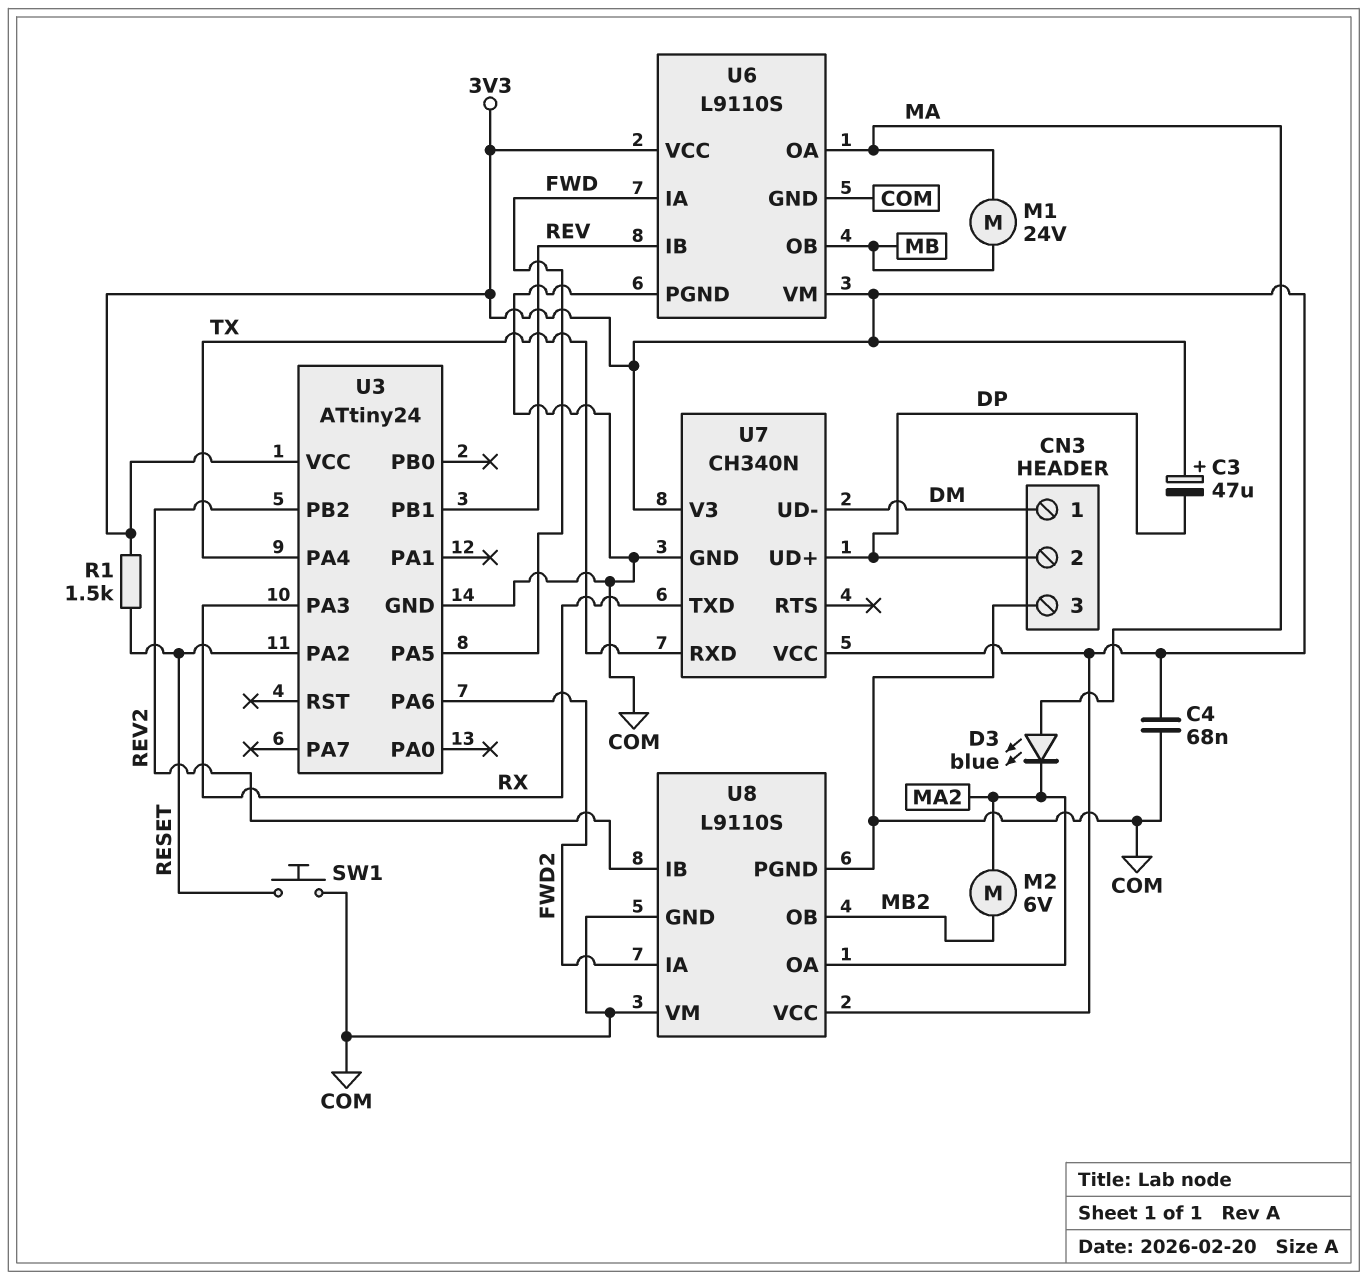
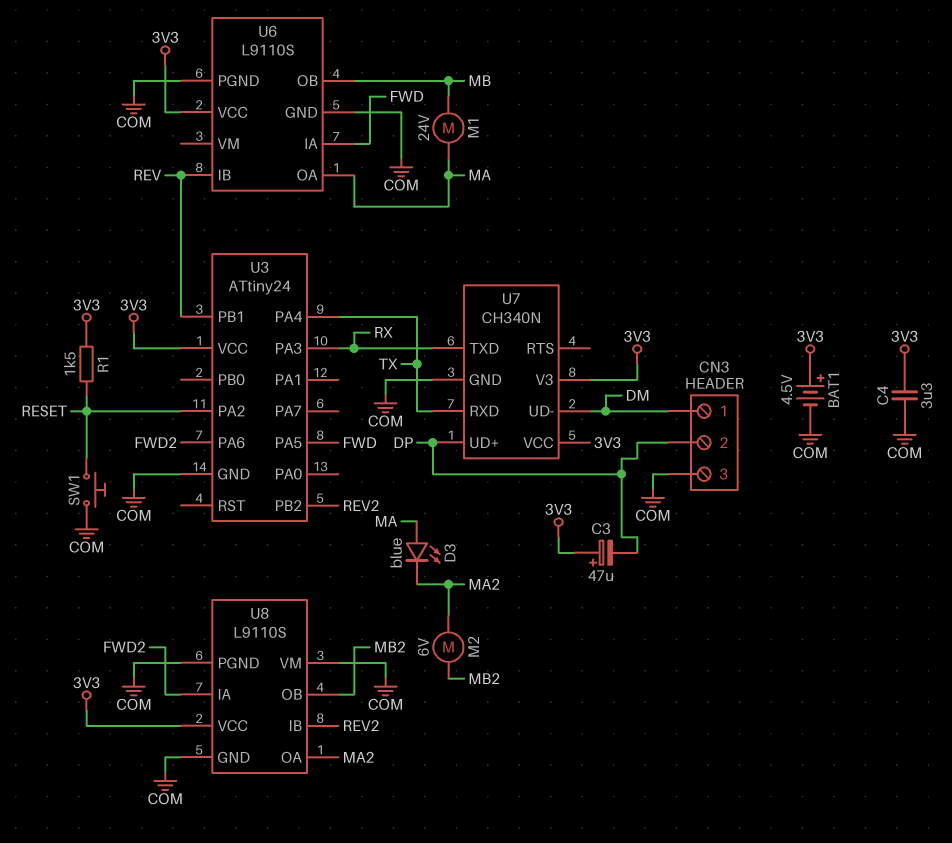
BAT1: none -> 4.5V (plus 3V3, minus COM)
C4: 68nF (3V3, COM) -> 3.3uF (3V3, COM)
U6 pin VM: 3V3 -> none

